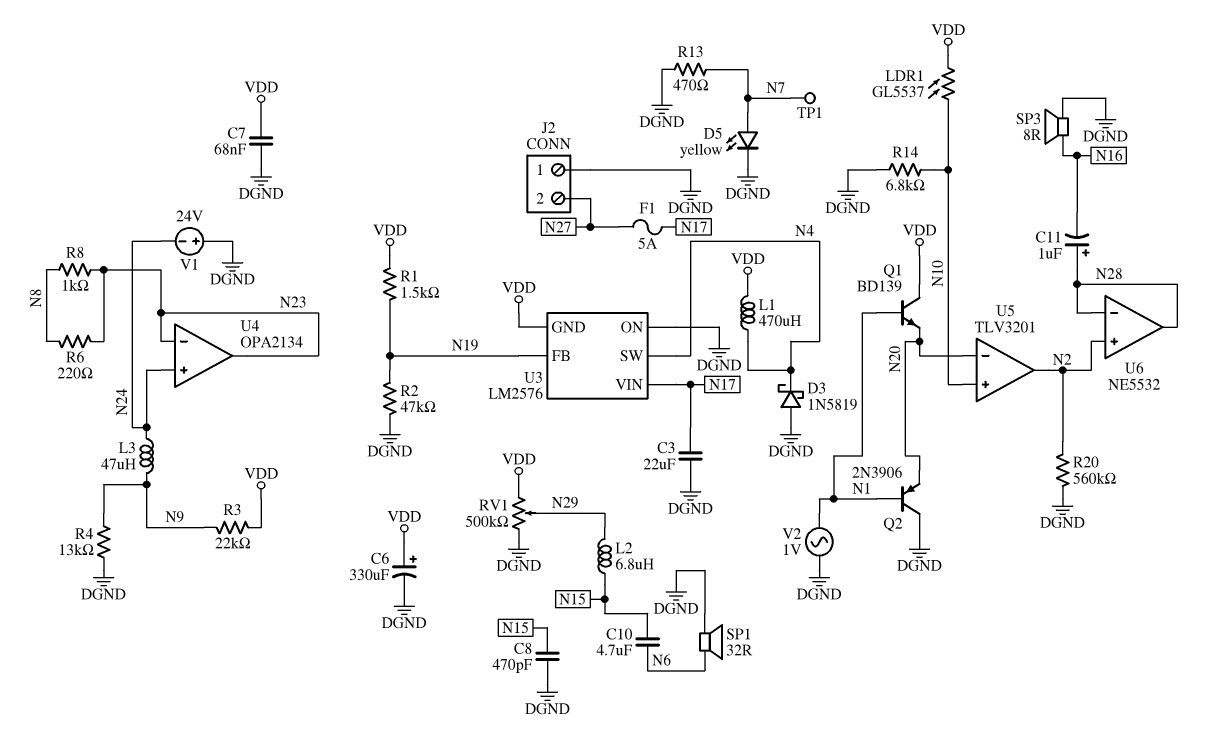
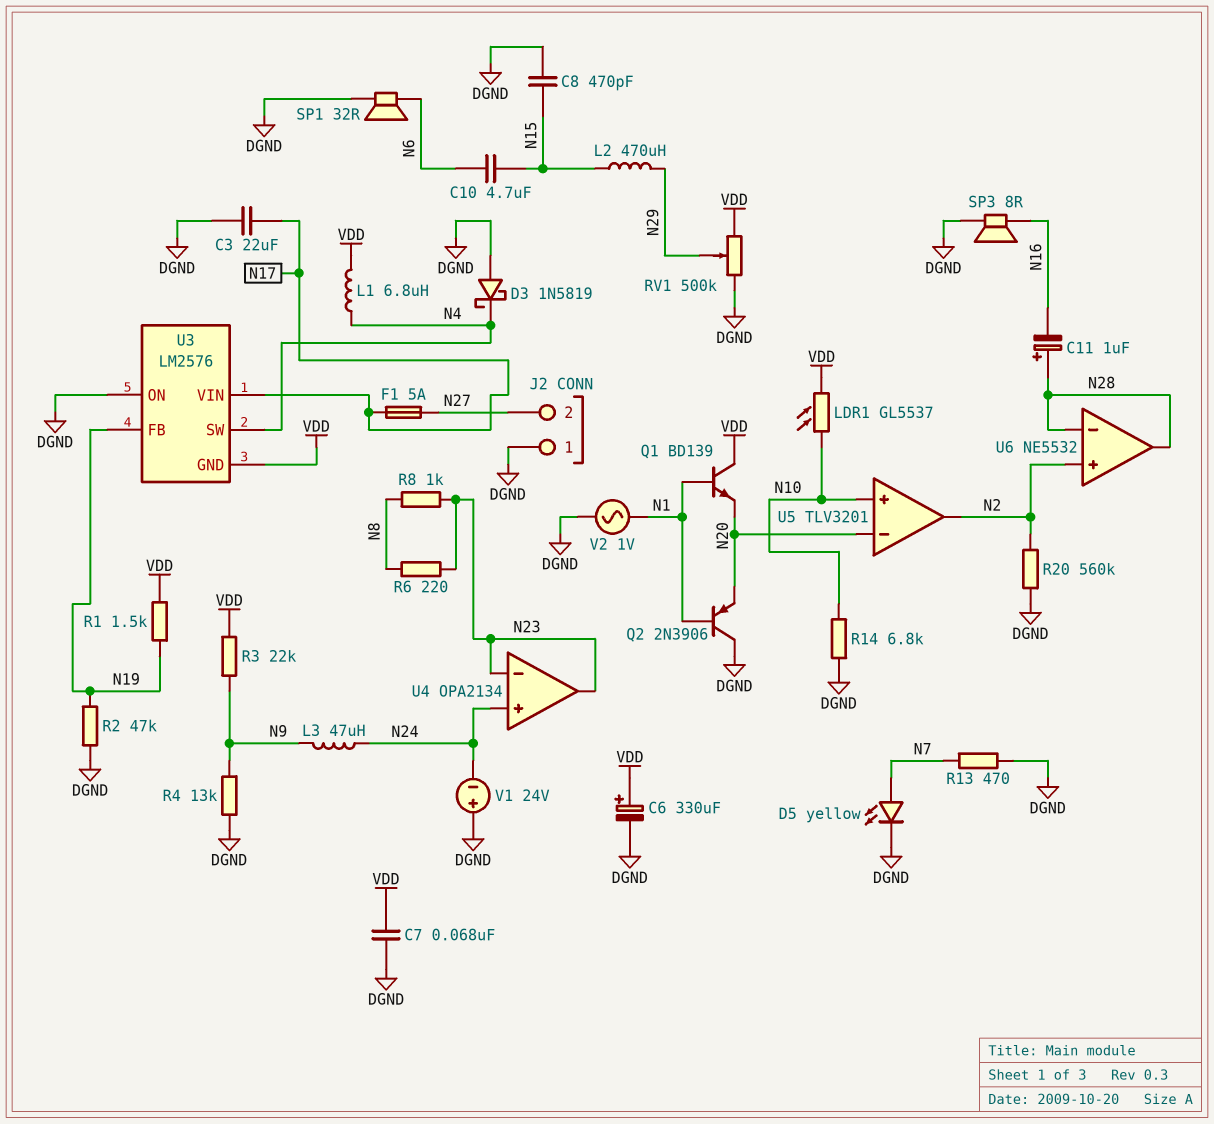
L1: 470uH (N4, VDD) -> 6.8uH (N4, VDD)
L2: 6.8uH (N15, N29) -> 470uH (N15, N29)
TP1: test point (N7) -> none

